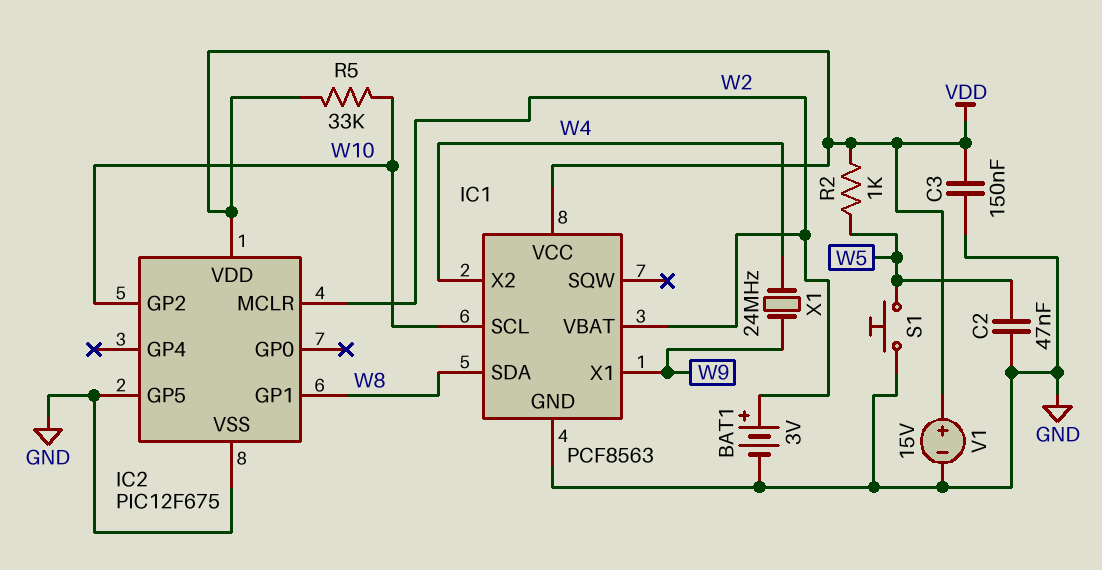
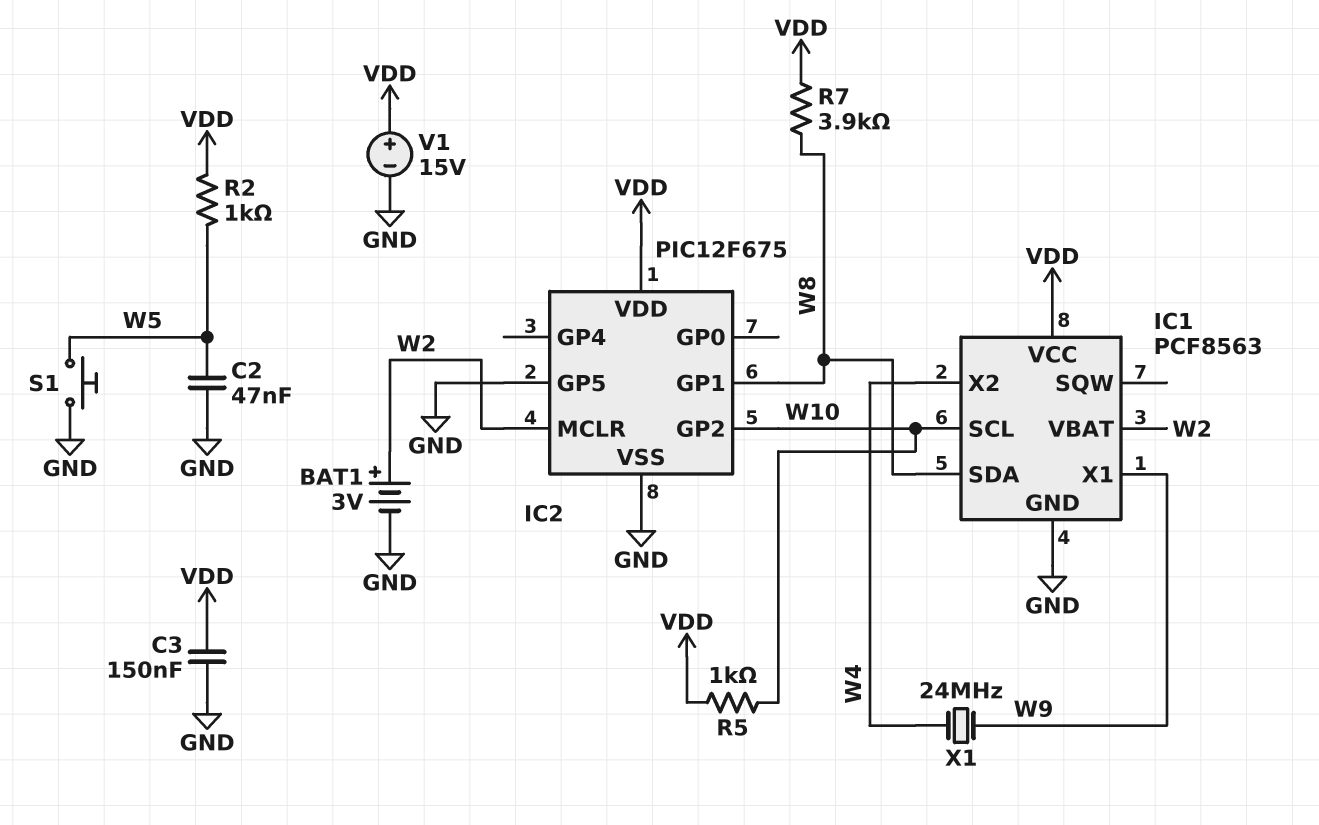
R5: 33k (VDD, W10) -> 1k (VDD, W10)
R7: none -> 3.9k (VDD, W8)

